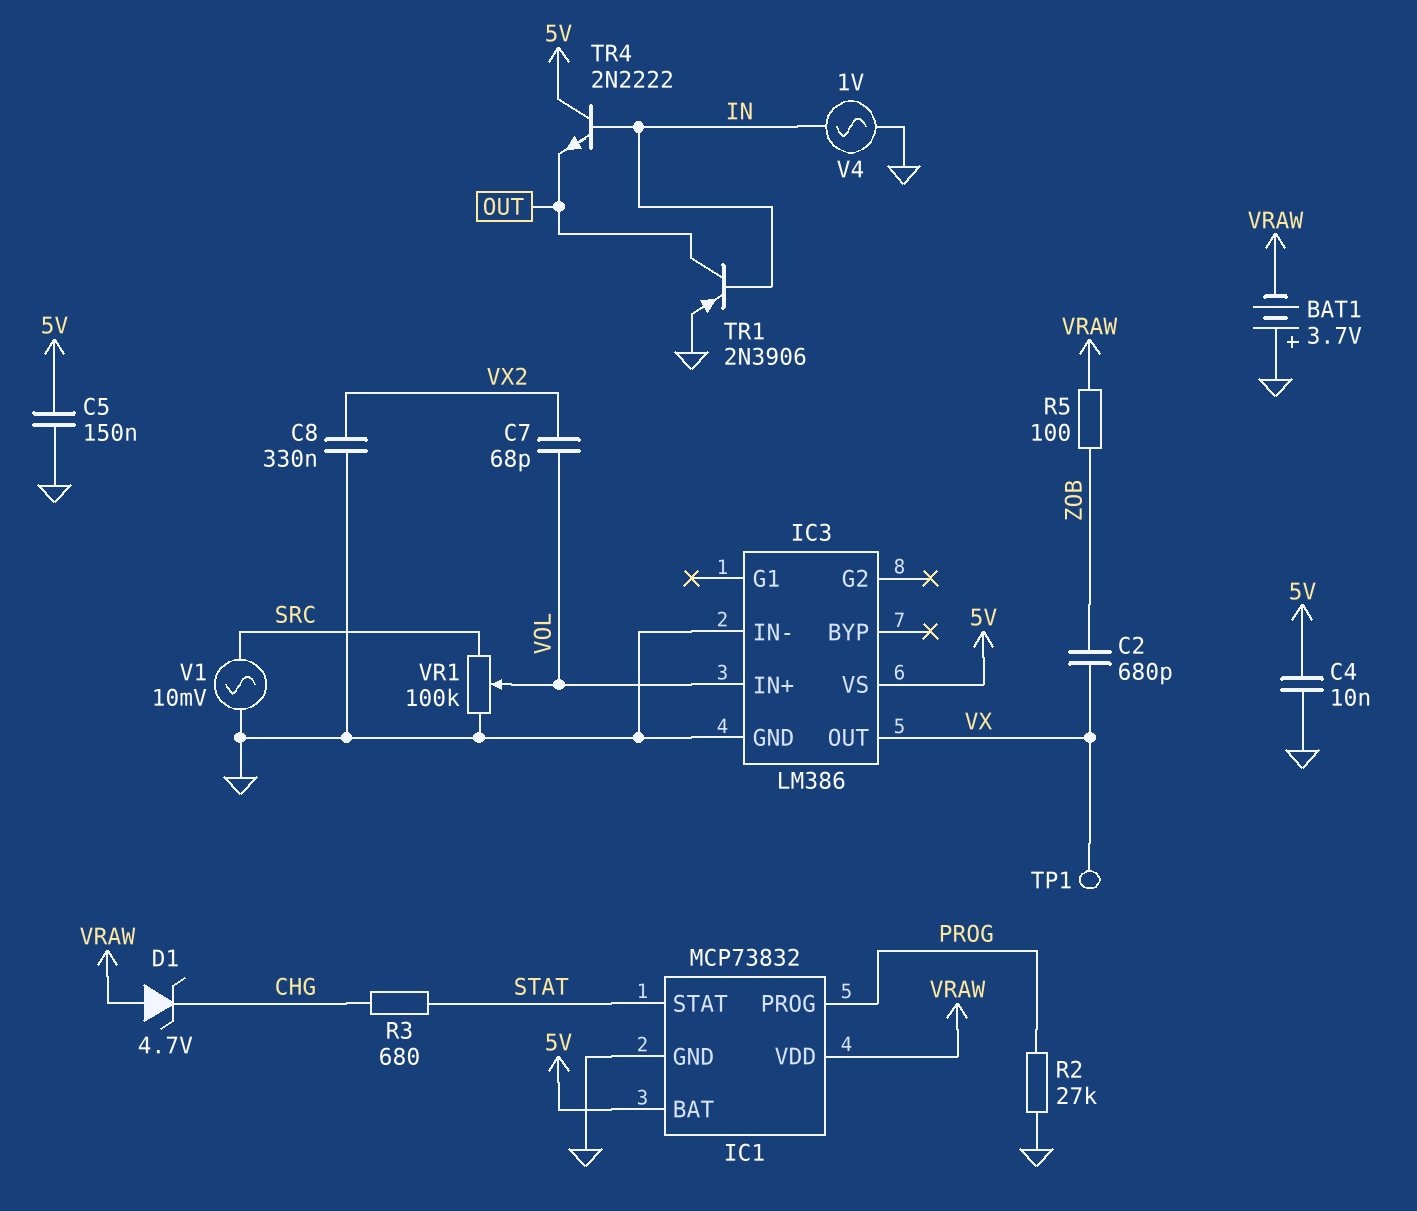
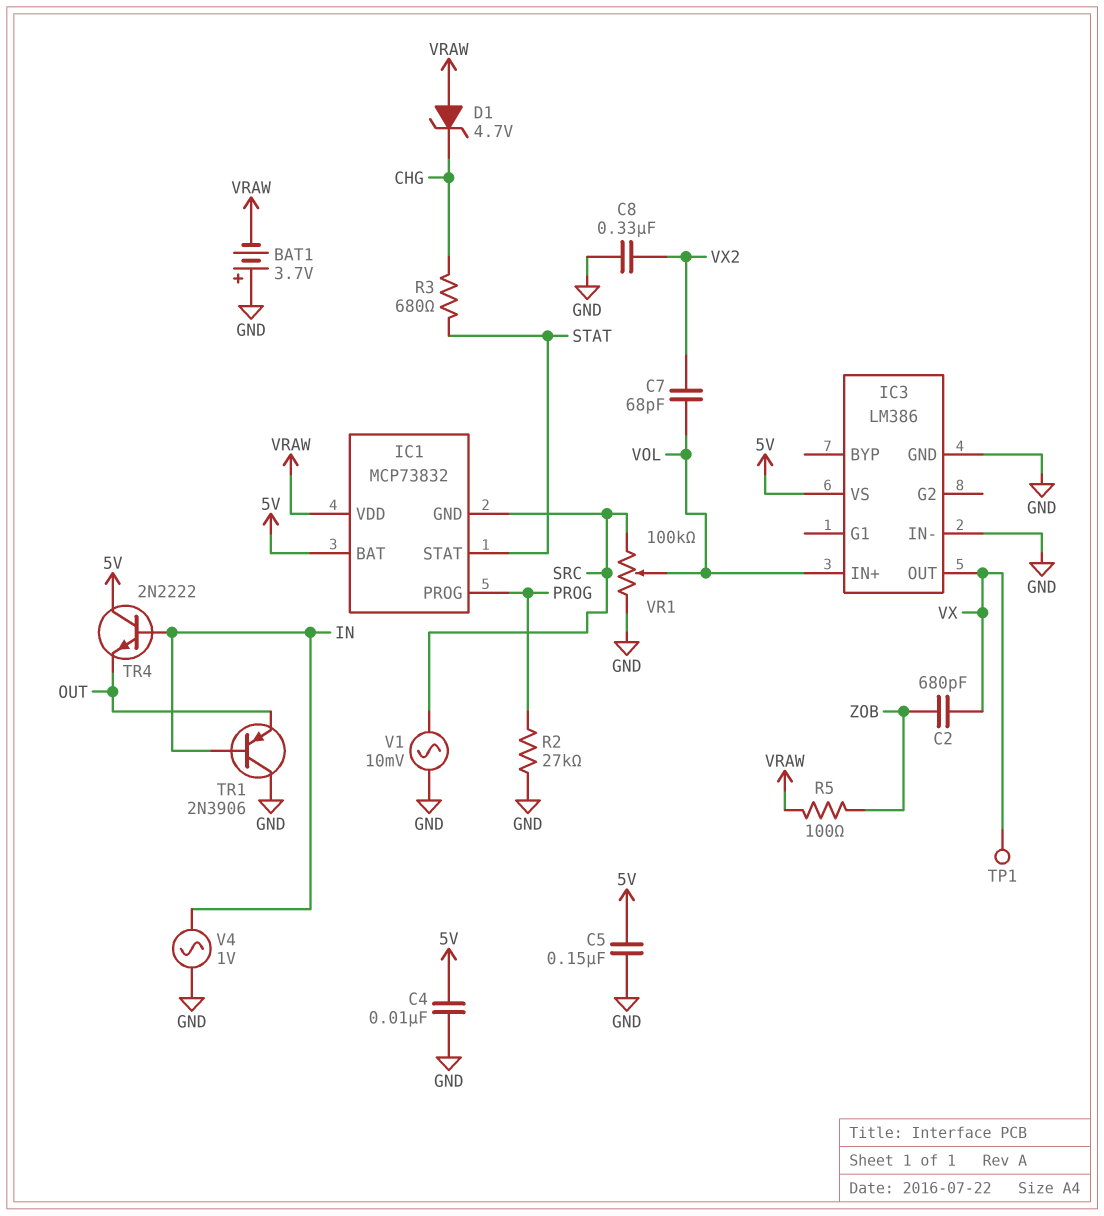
IC1 pin GND: GND -> SRC
TR1: PNP 2N3906 (B IN, C OUT, E GND) -> PNP 2N3906 (B IN, C GND, E OUT)

